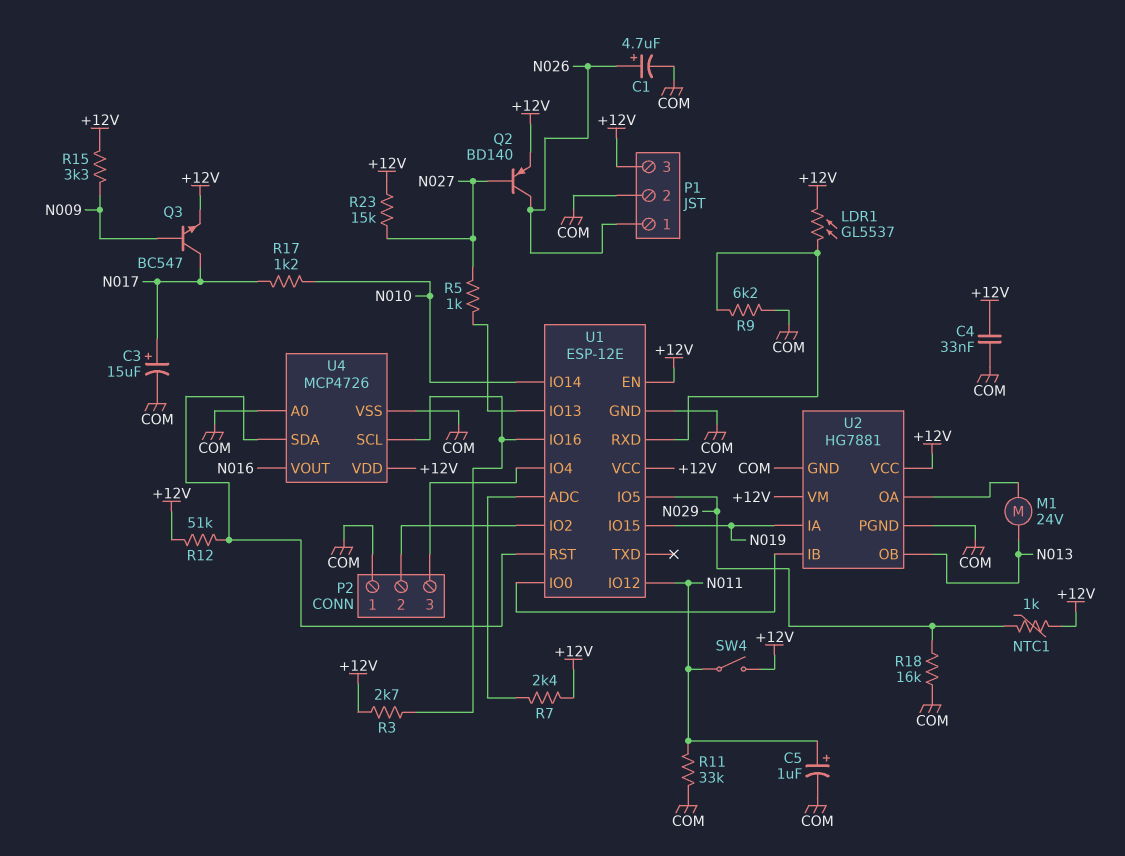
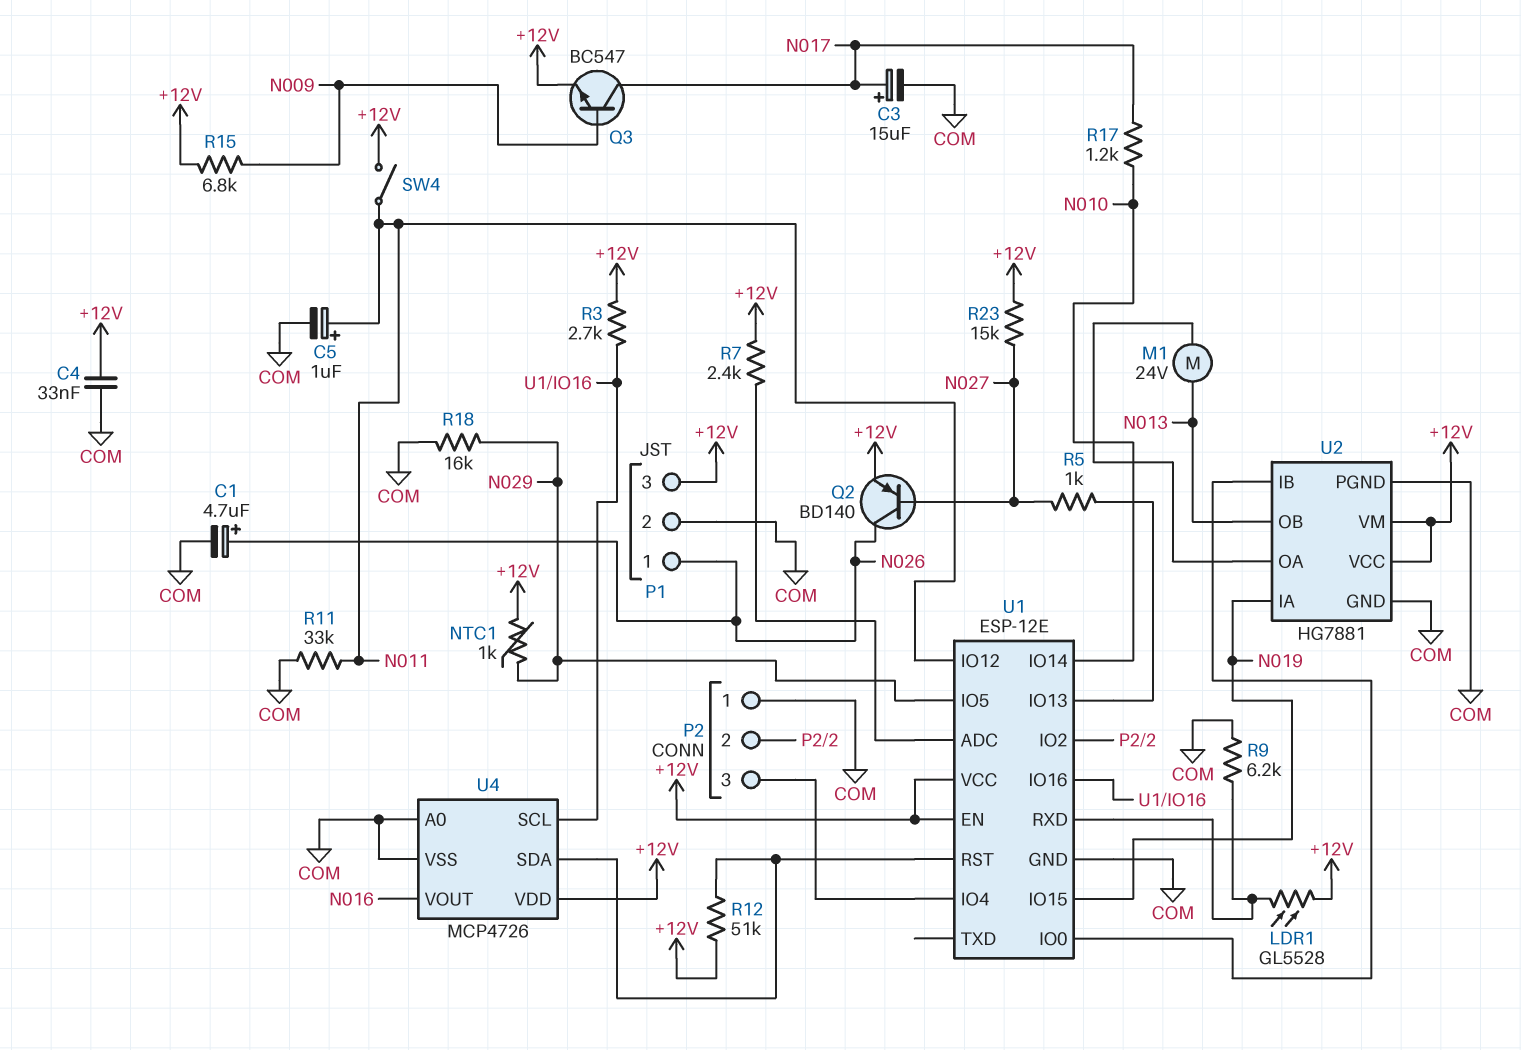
LDR1: GL5537 (+12V, U1/RXD) -> GL5528 (+12V, U1/RXD)
R15: 3.3k (+12V, N009) -> 6.8k (+12V, N009)

